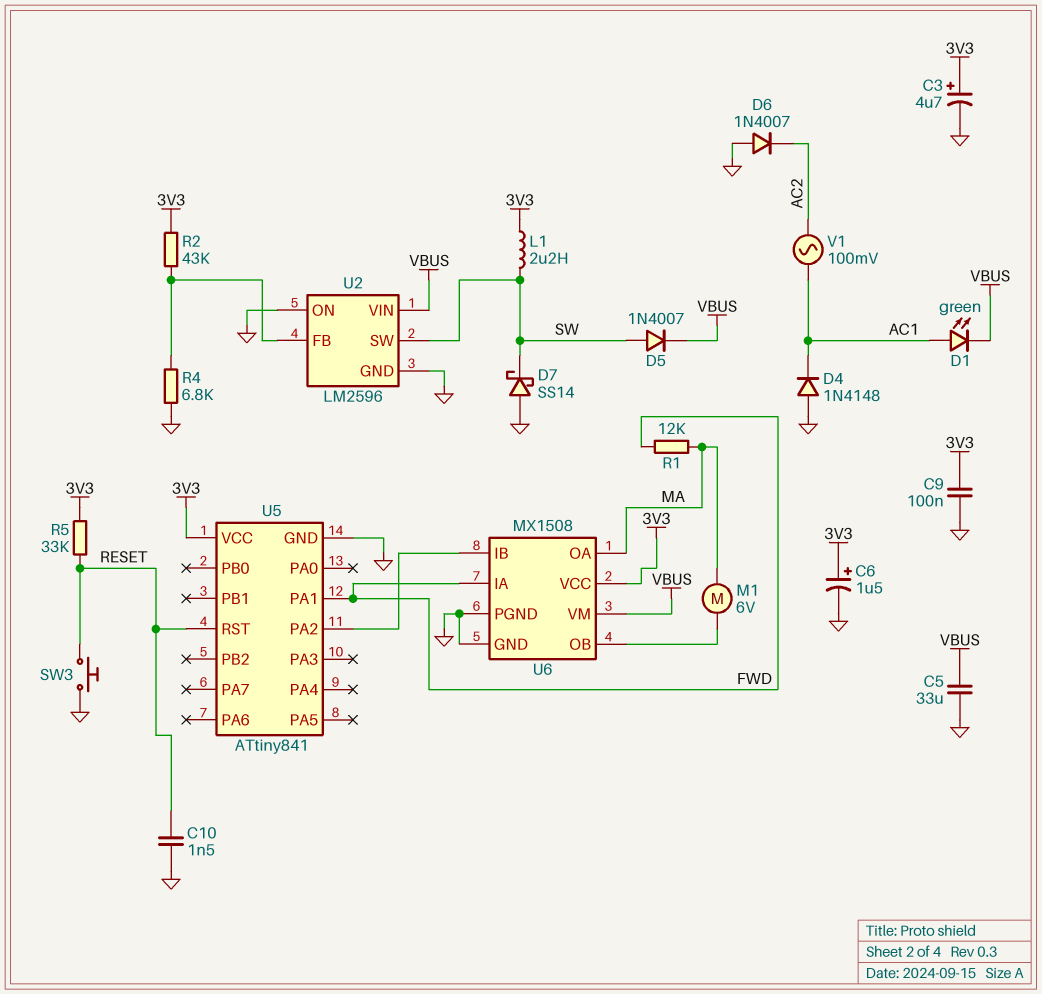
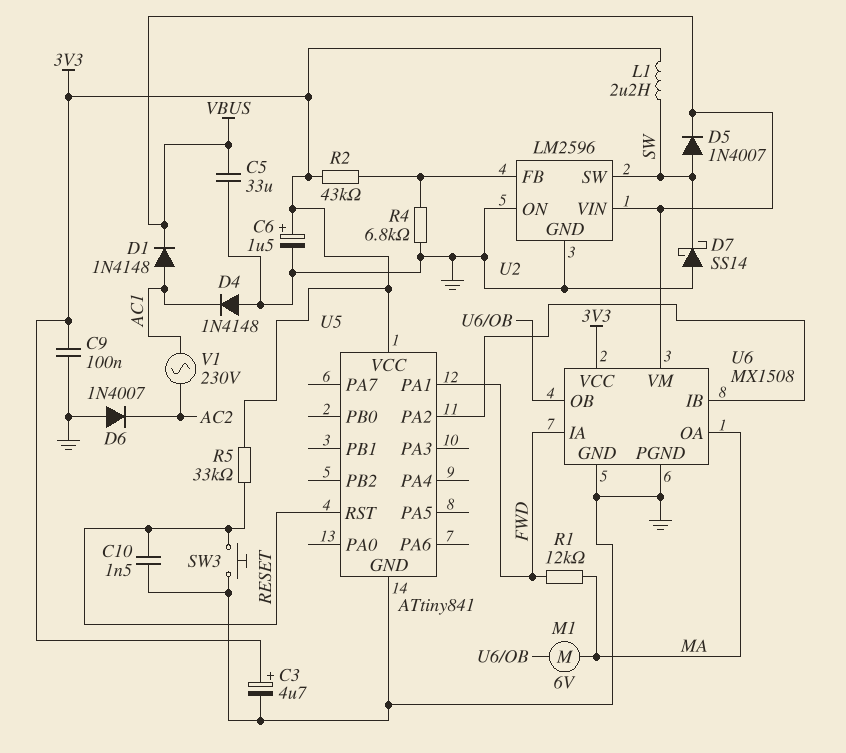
D1: LED green (A AC1, K VBUS) -> diode 1N4148 (A AC1, K VBUS)
V1: AC 100mV (AC1, AC2) -> AC 230V (AC1, AC2)

